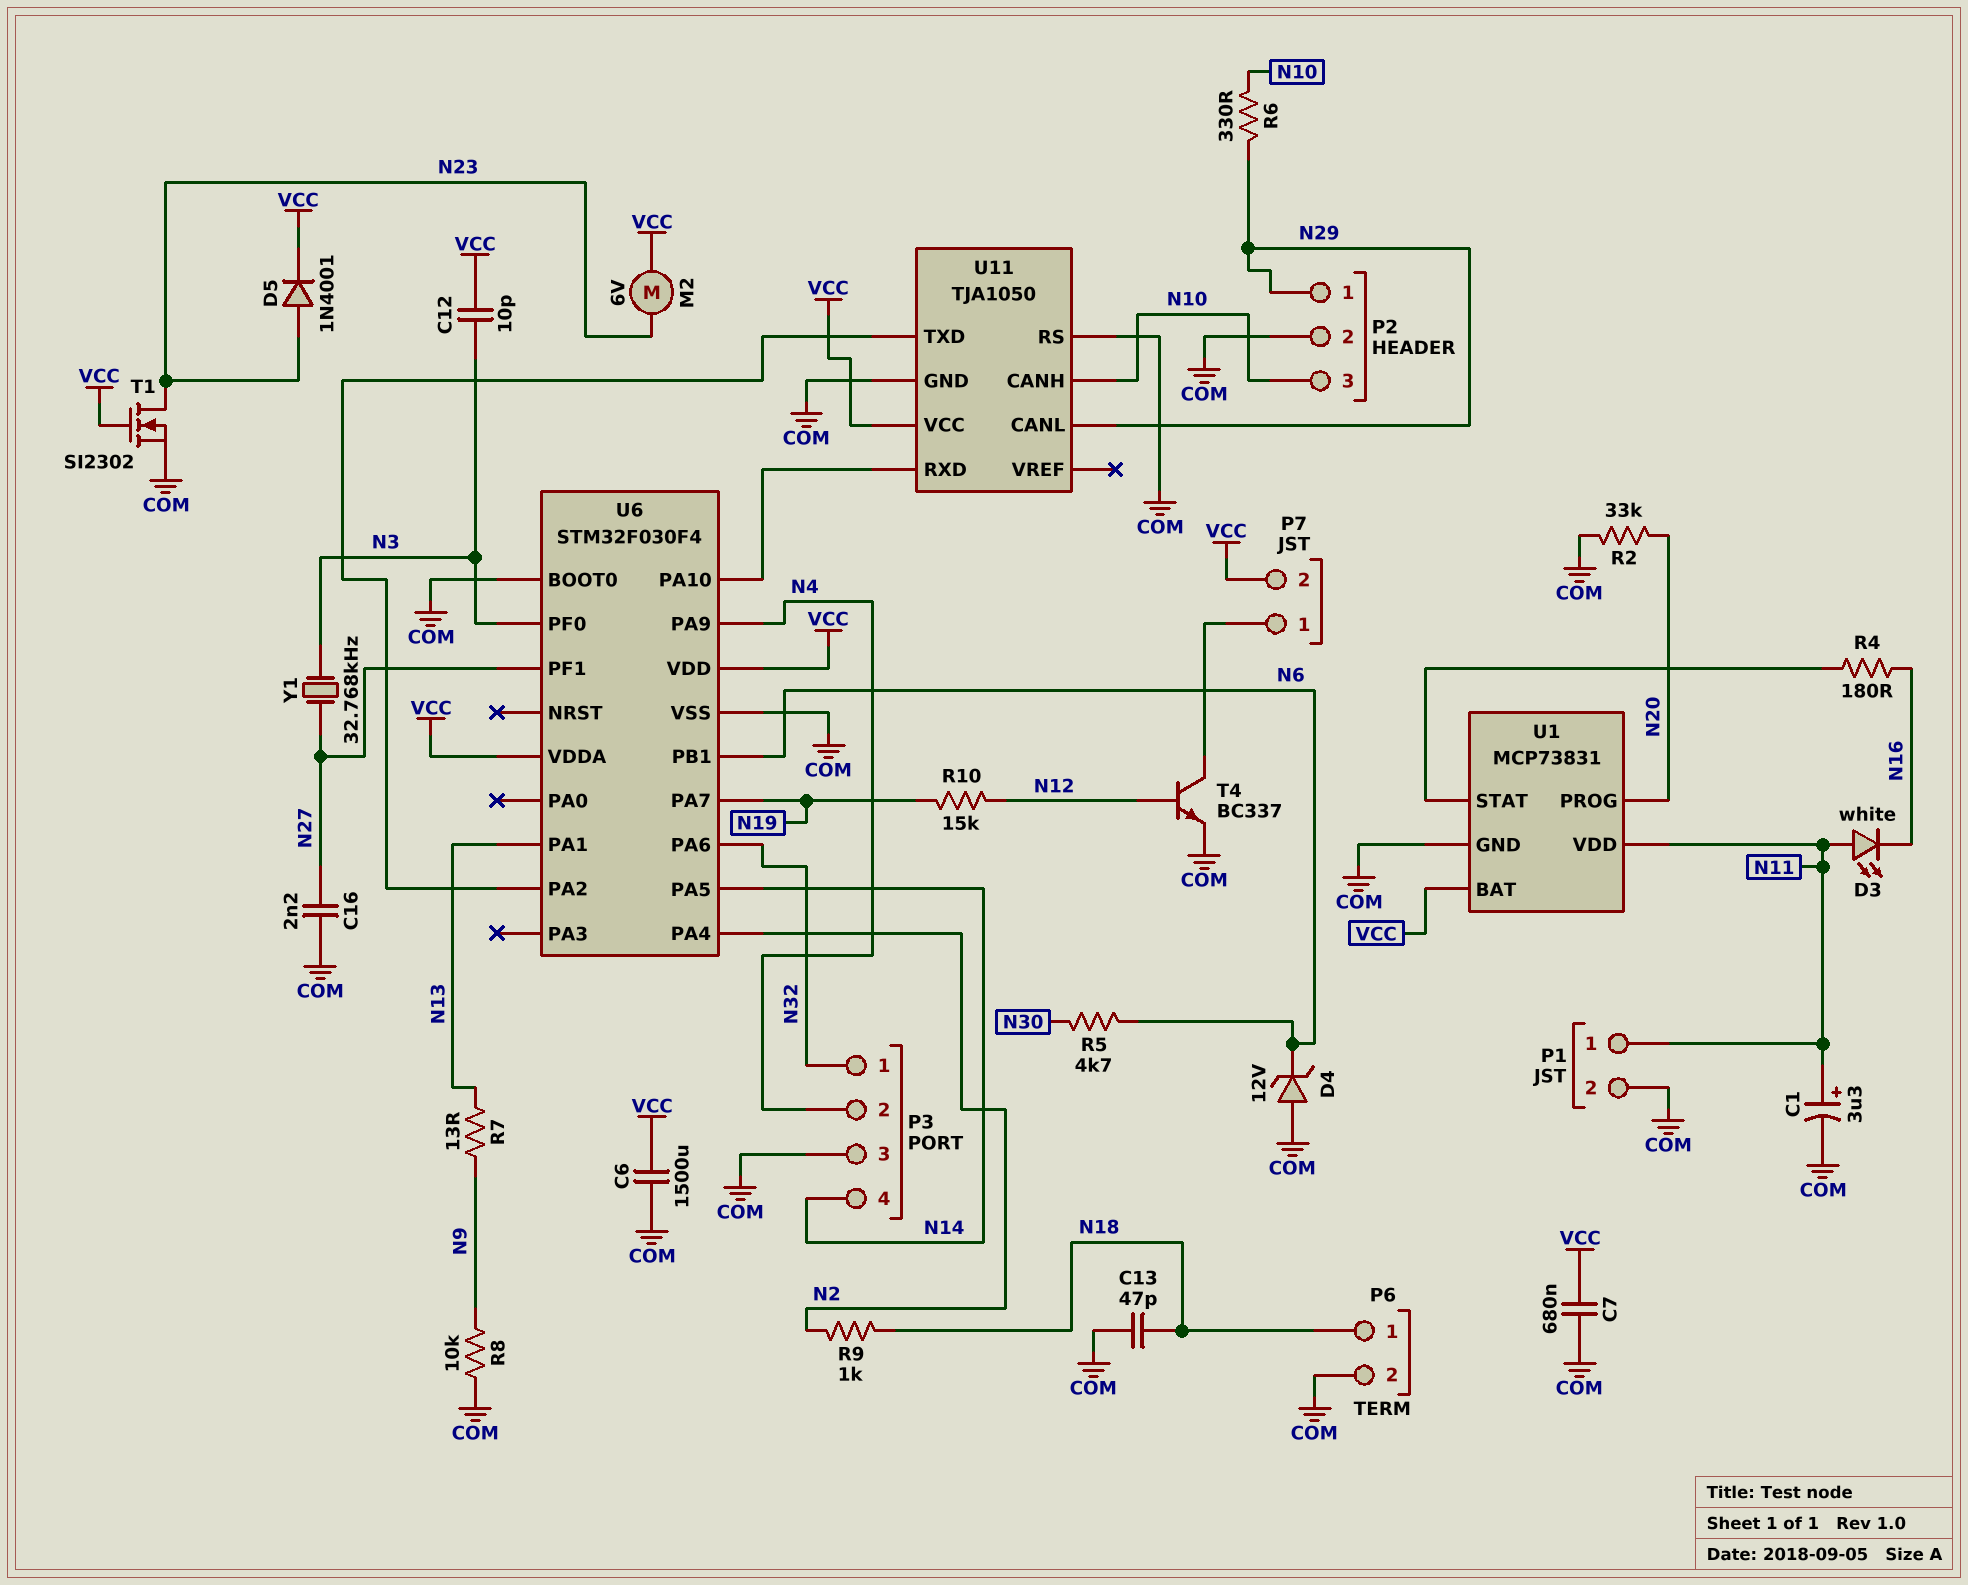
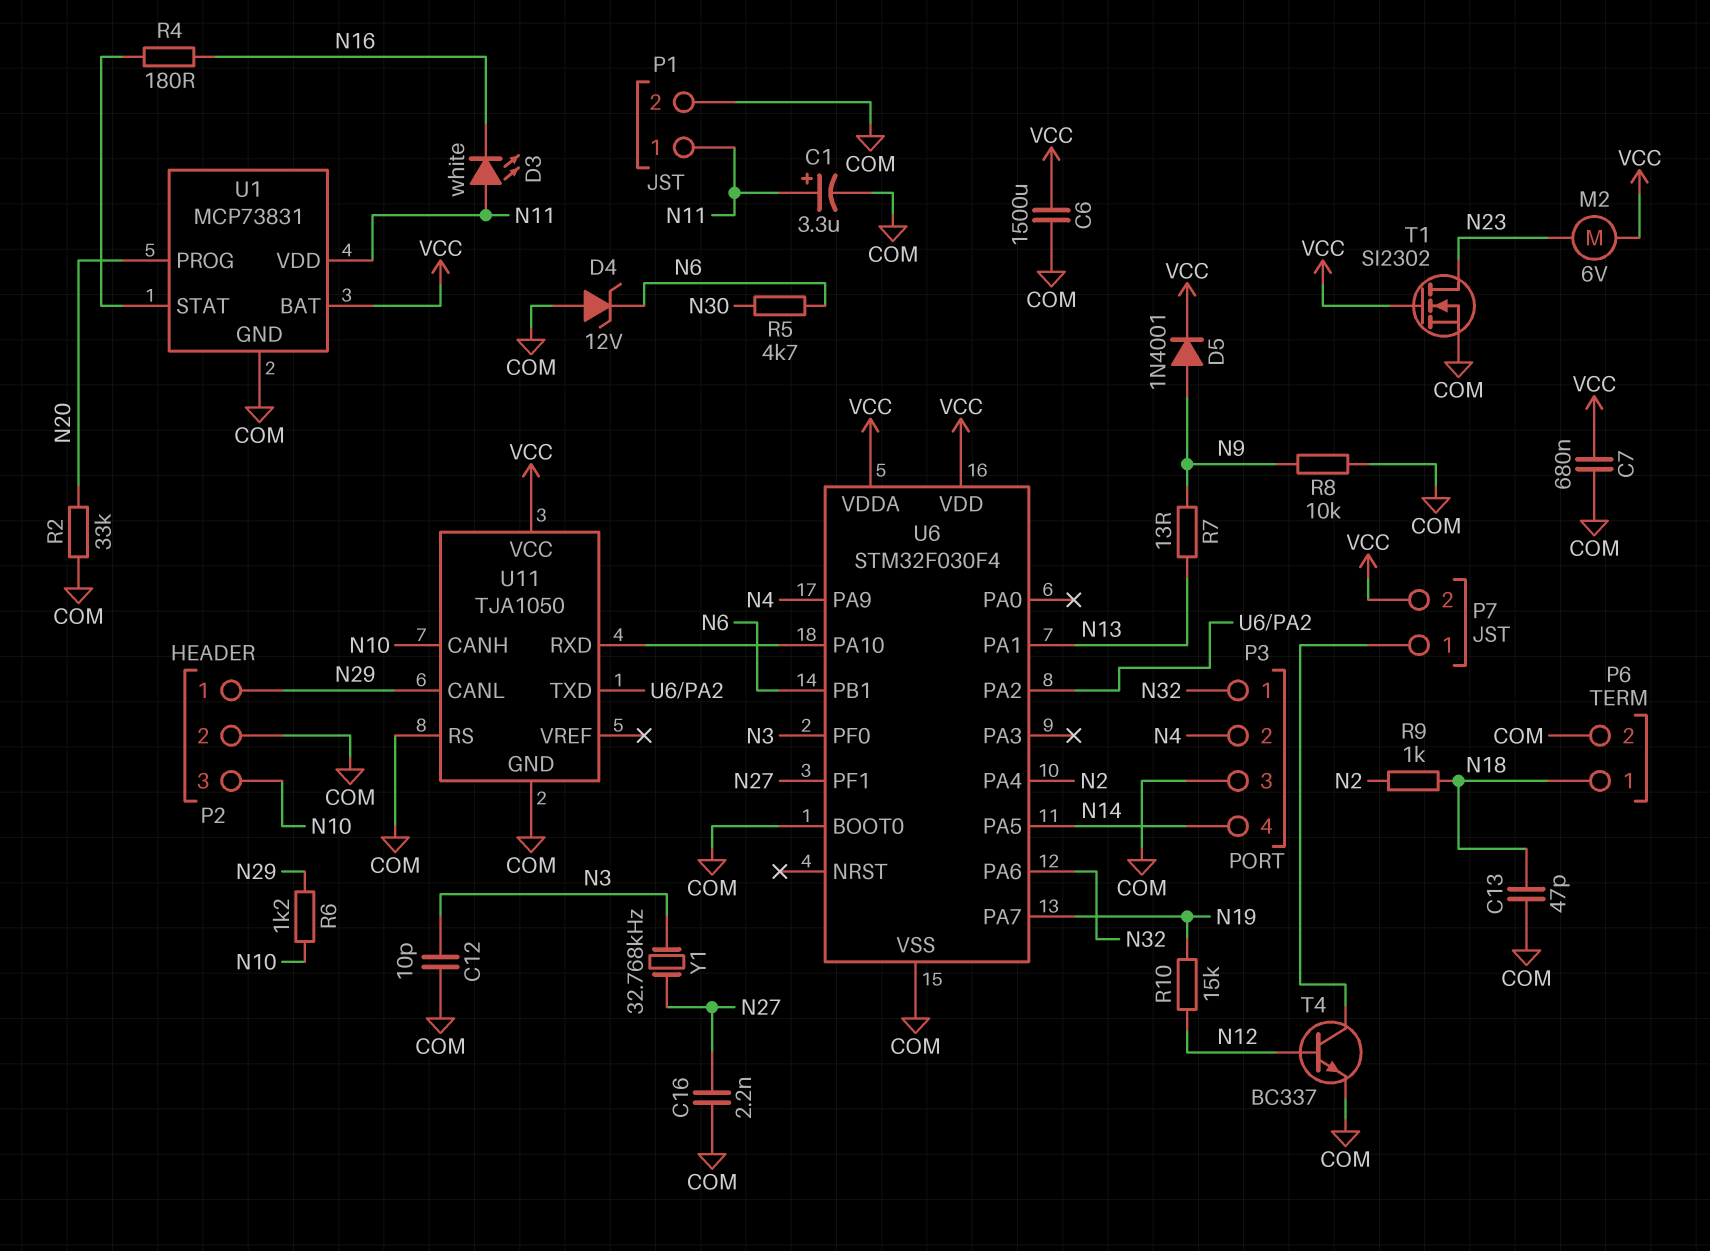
C12: 10pF (N3, VCC) -> 10pF (COM, N3)
D5: diode 1N4001 (A N23, K VCC) -> diode 1N4001 (A N9, K VCC)
R6: 330 (N10, N29) -> 1.2k (N10, N29)

